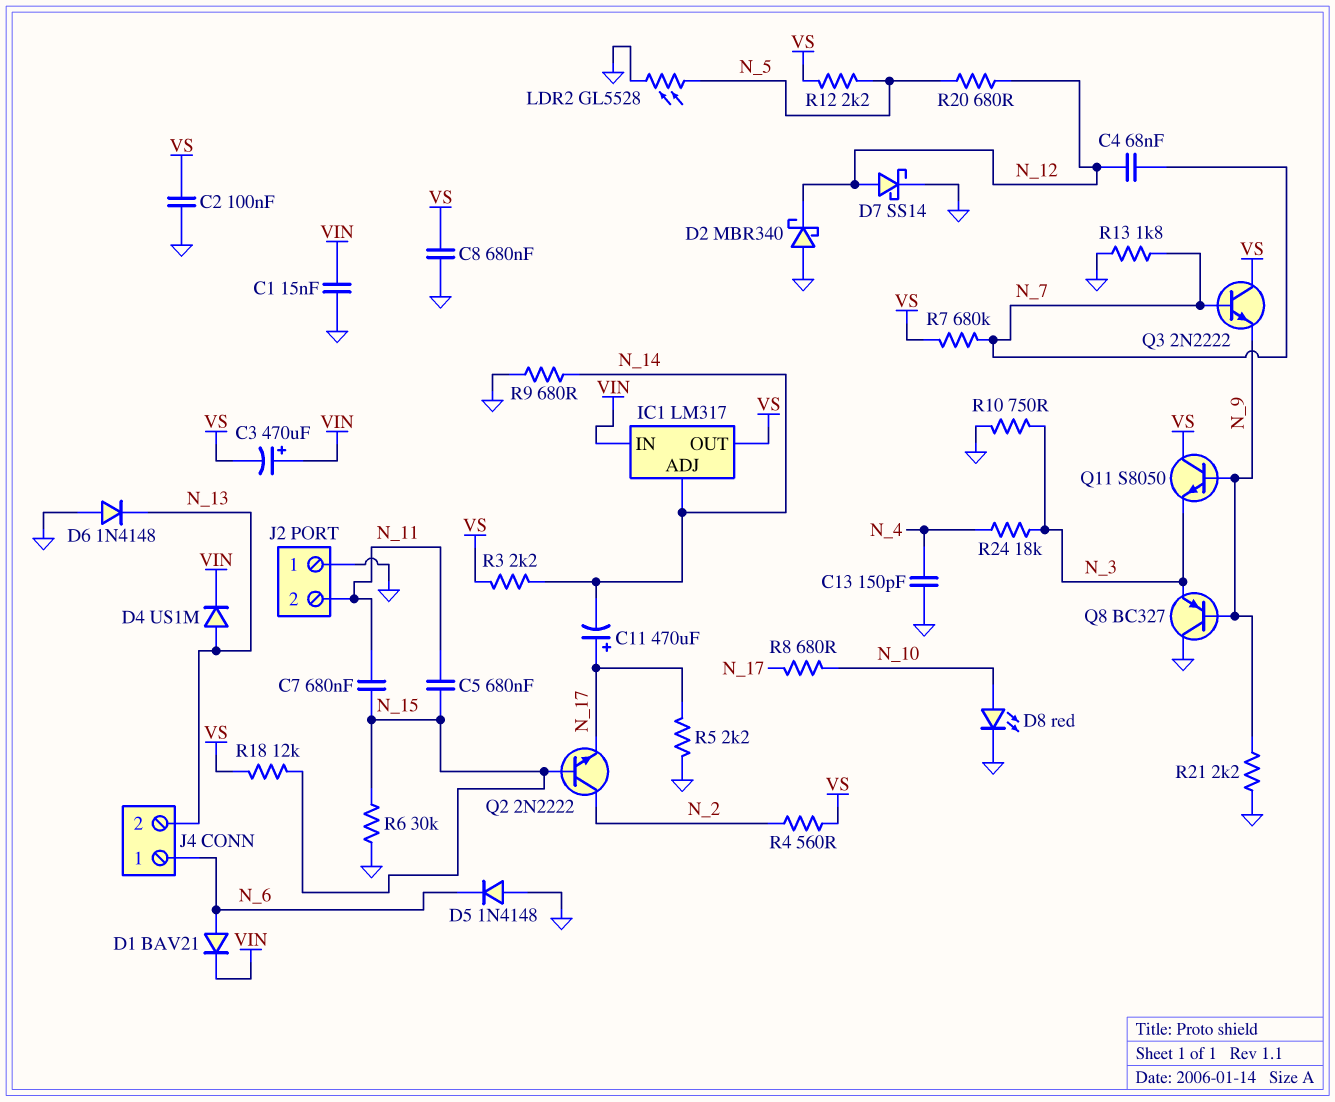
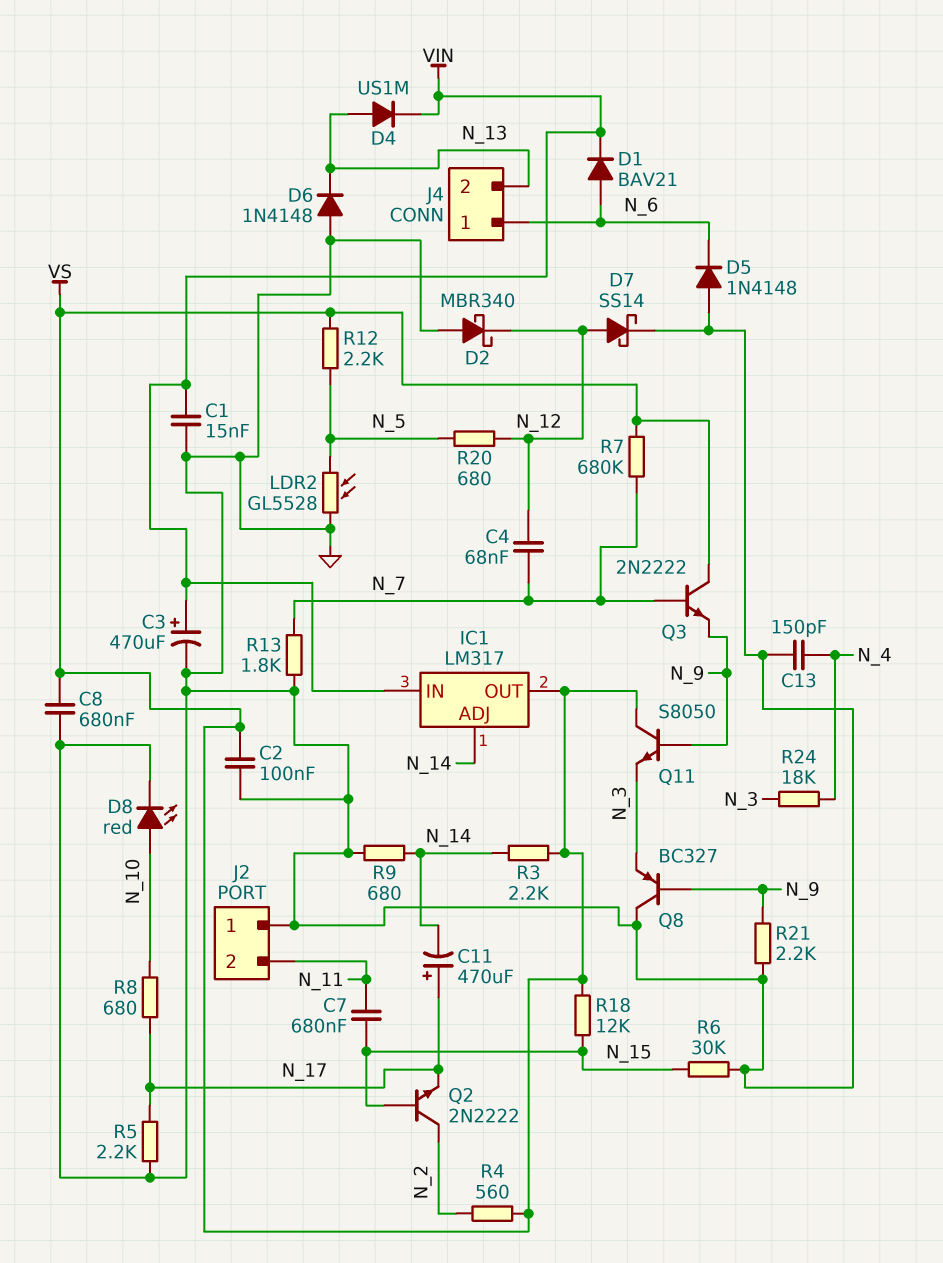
C3: 470uF (plus VIN, minus VS) -> 470uF (plus VIN, minus GND)
C5: 680nF (N_11, N_15) -> none
R10: 750 (GND, N_3) -> none

